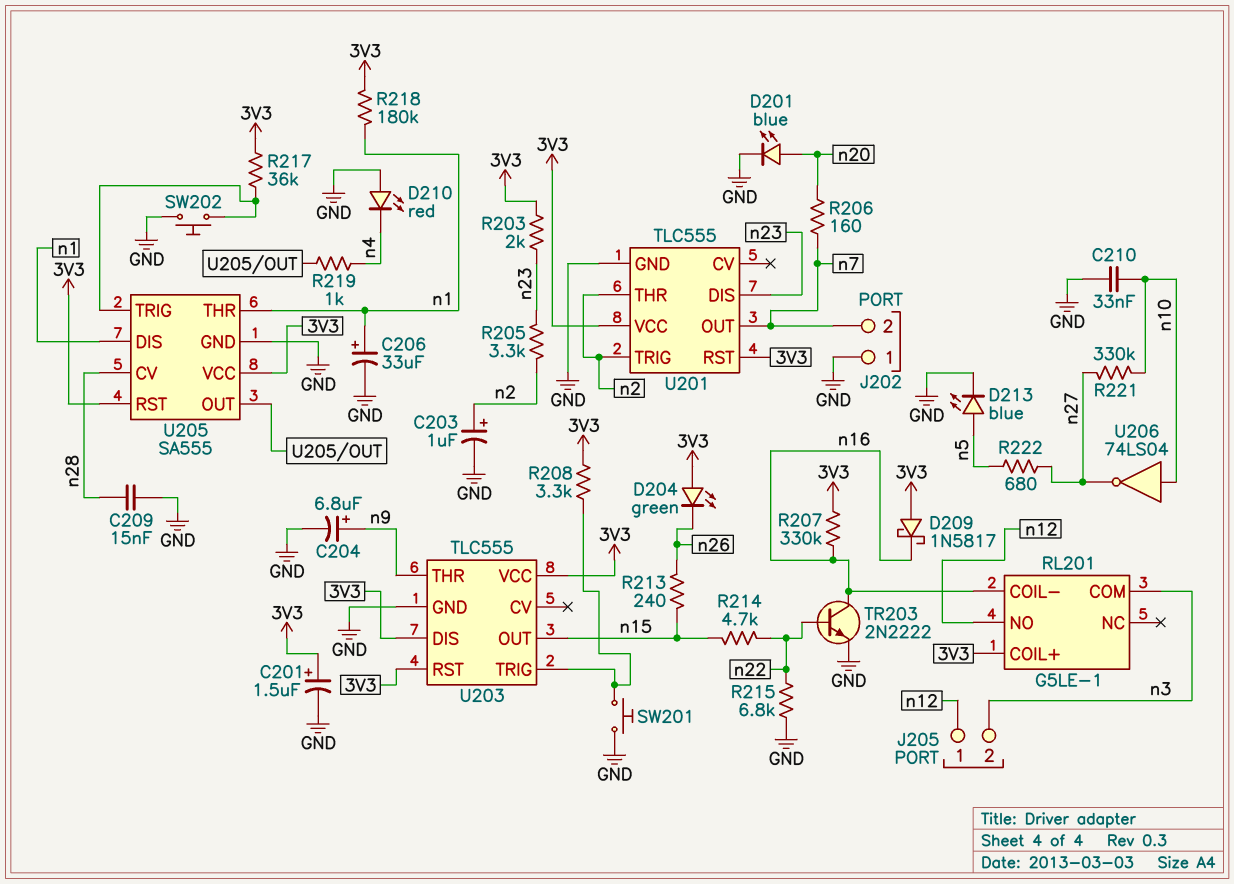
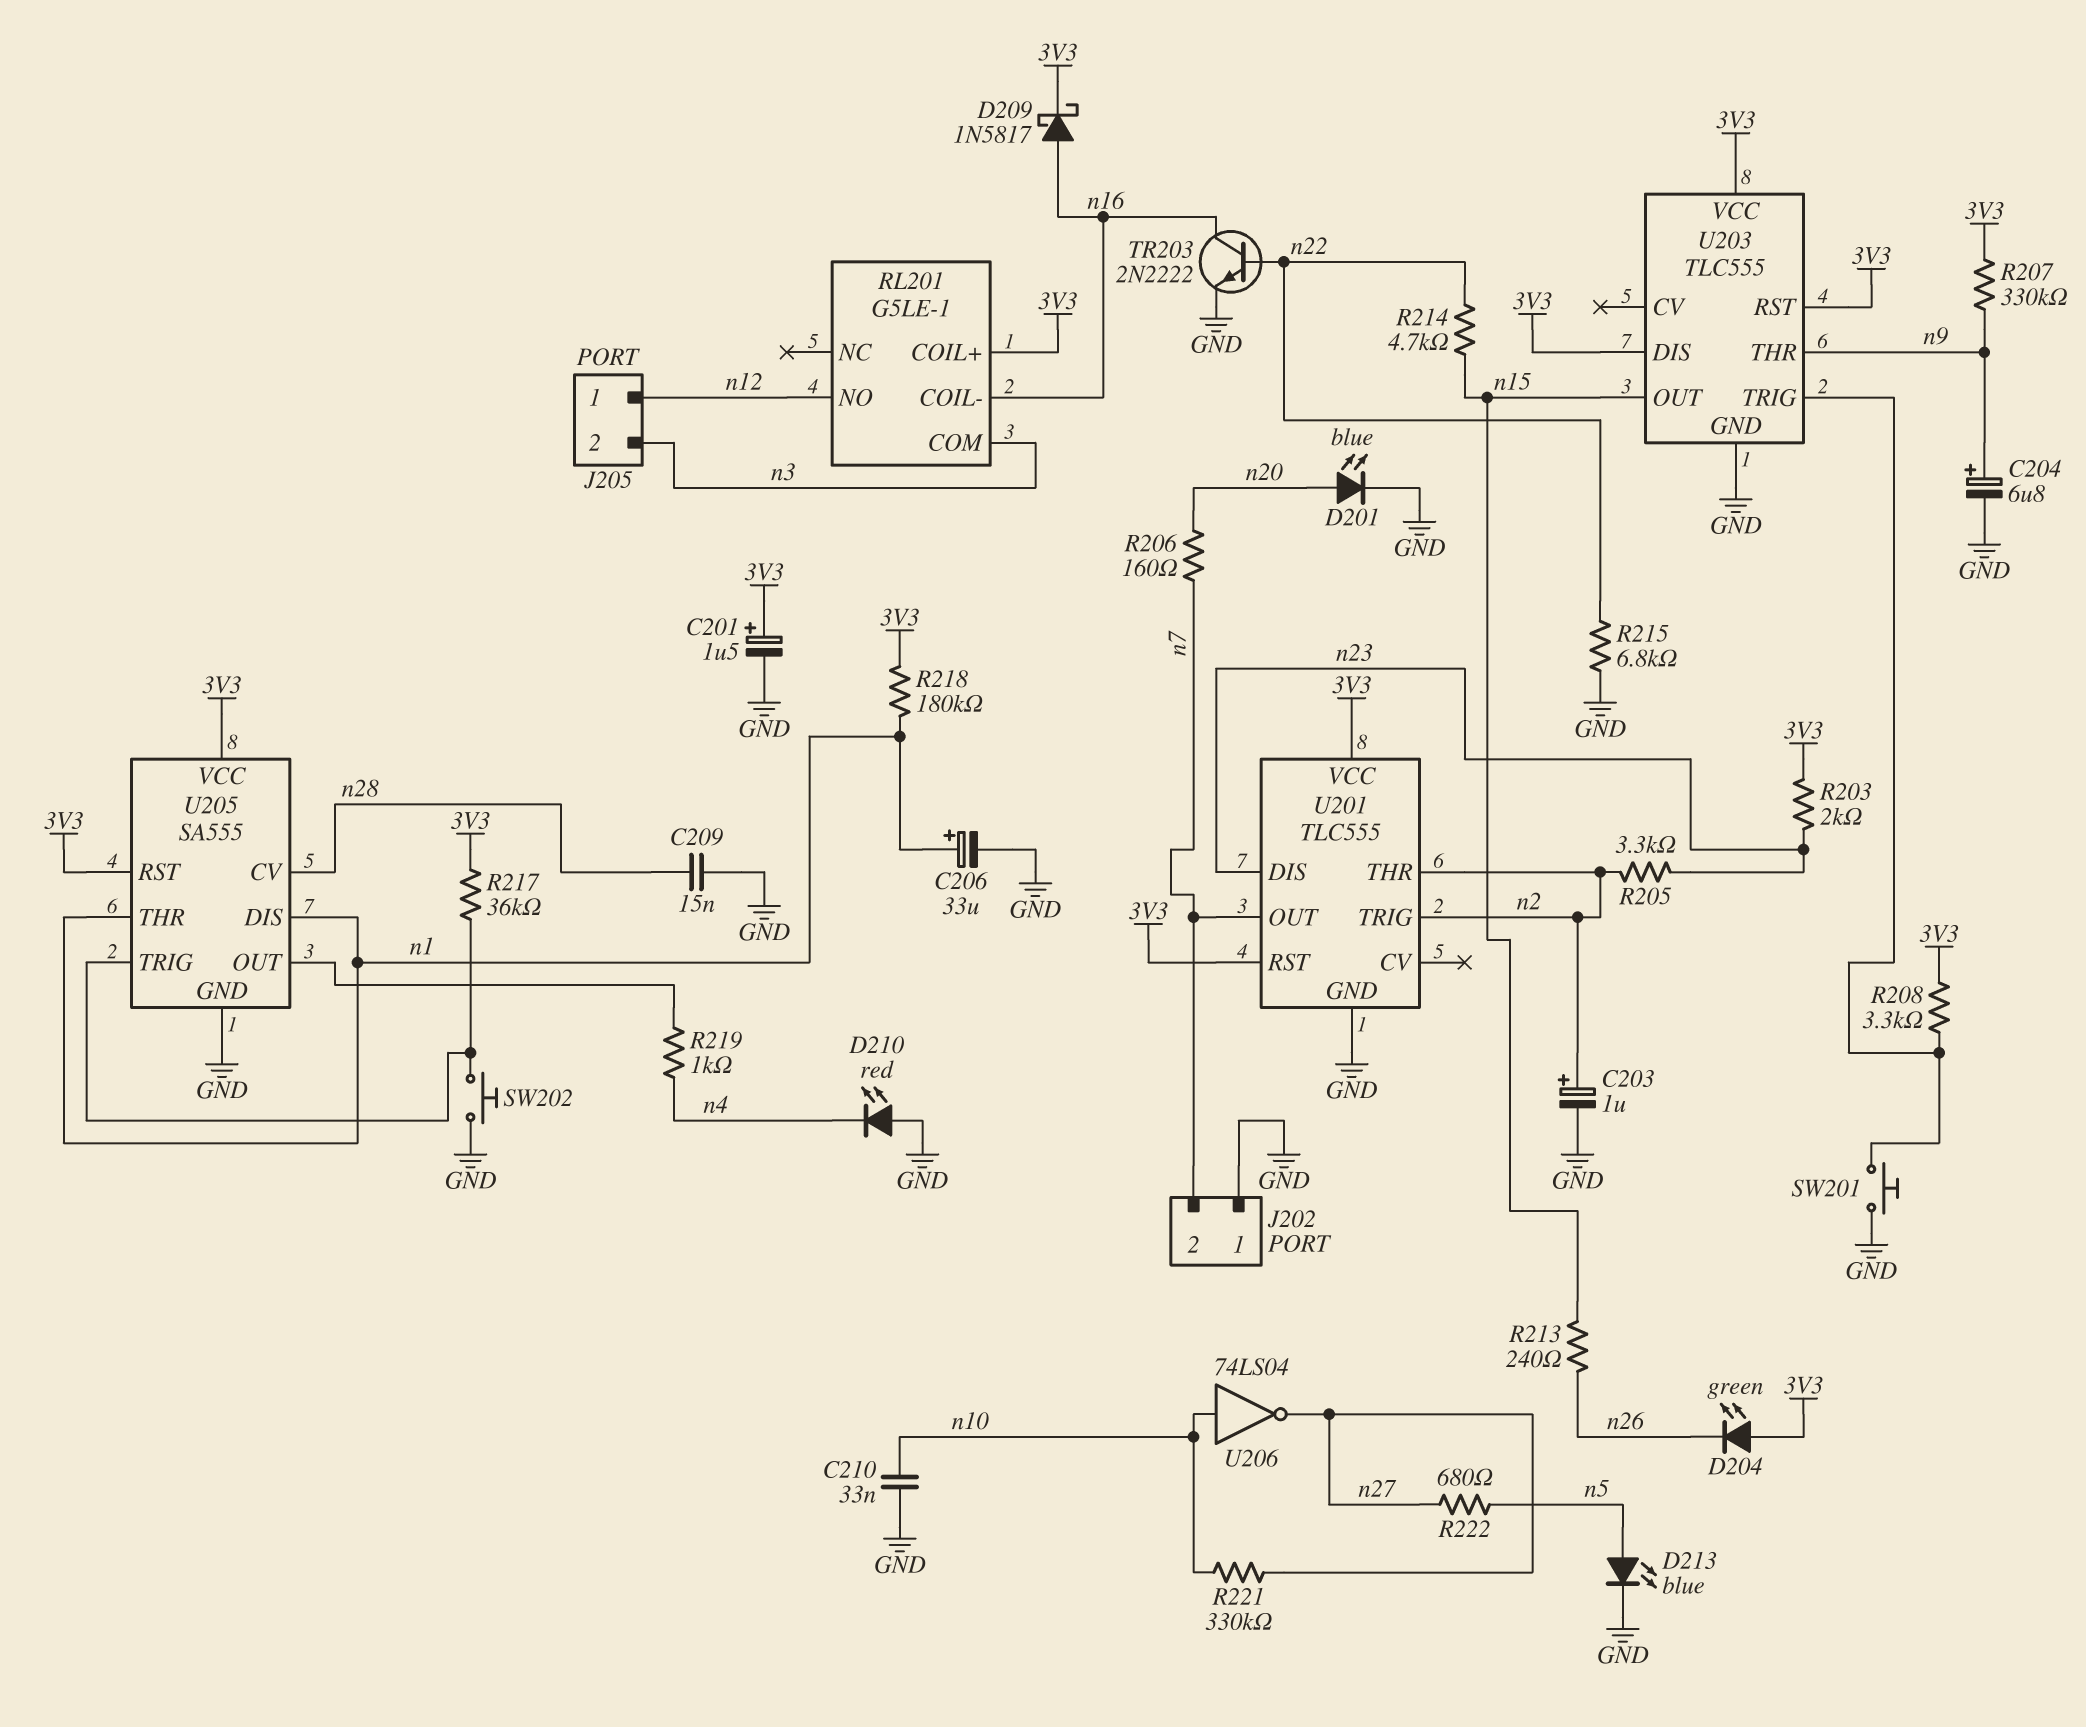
D209: schottky 1N5817 (A 3V3, K n16) -> schottky 1N5817 (A n16, K 3V3)
R207: 330k (3V3, n16) -> 330k (3V3, n9)

